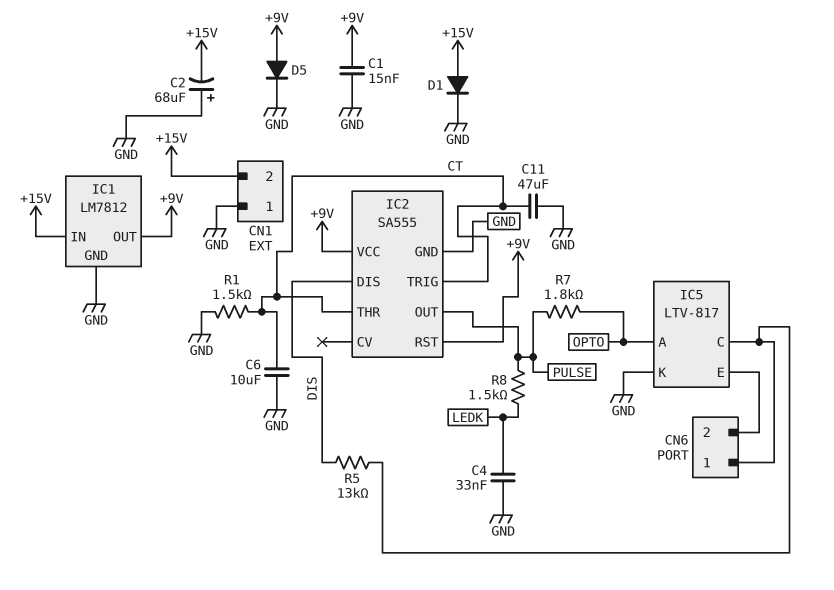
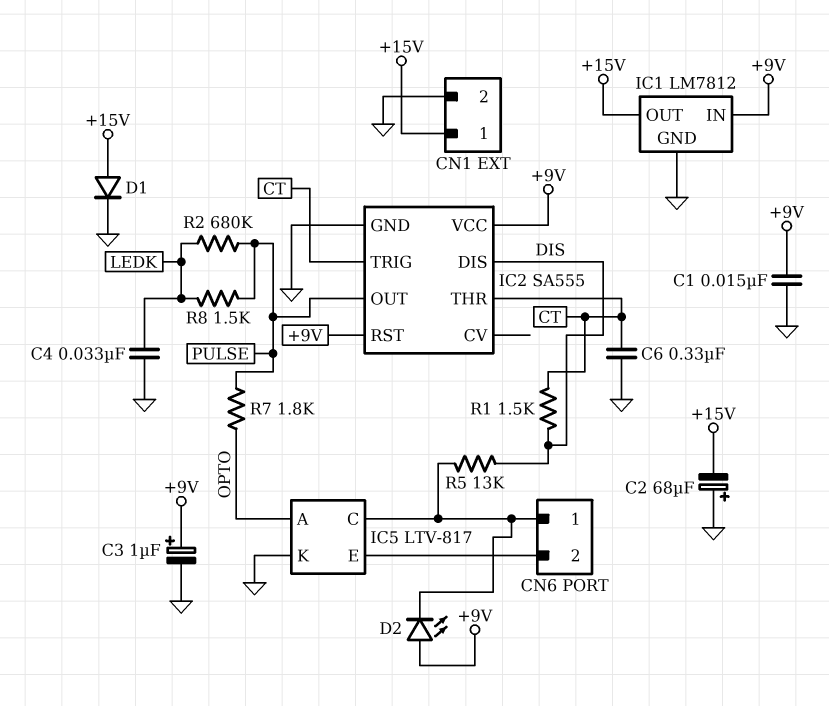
C3: none -> 1uF (plus +9V, minus GND)
C6: 10uF (CT, GND) -> 330nF (CT, GND)
C11: 47uF (CT, GND) -> none
CN1 pin 1: GND -> +15V
CN1 pin 2: +15V -> GND
D2: none -> LED (A +9V, K CN6/1)
D5: diode (A +9V, K GND) -> none
IC1 pin IN: +15V -> +9V
IC1 pin OUT: +9V -> +15V
R1: 1.5k (CT, GND) -> 1.5k (CT, DIS)
R2: none -> 680k (LEDK, PULSE)

